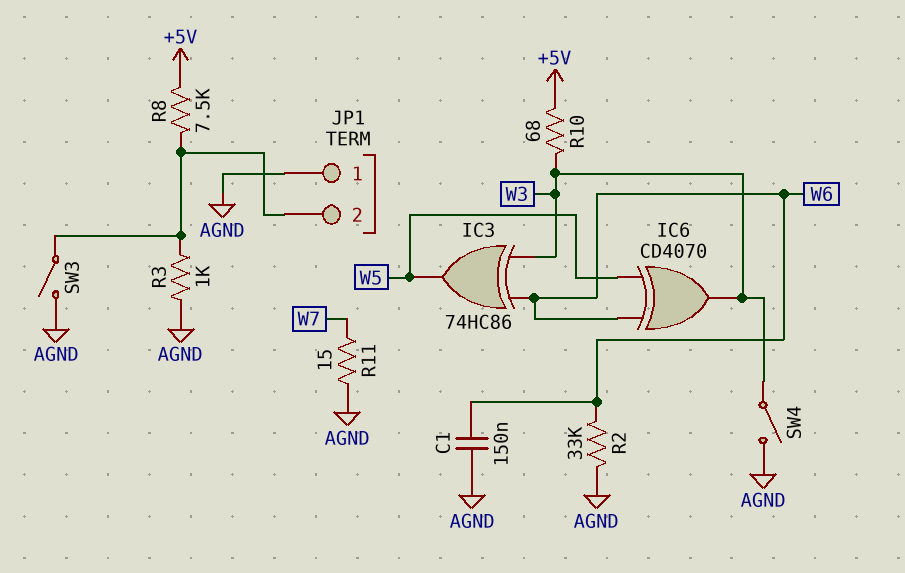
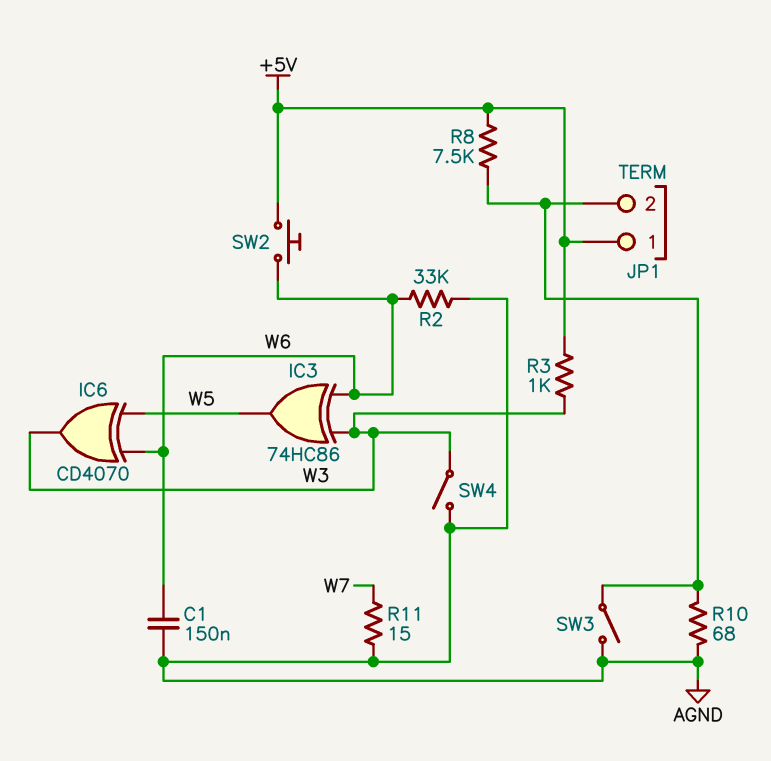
JP1 pin 1: AGND -> +5V
R3: 1k (AGND, JP1/2) -> 1k (+5V, W3)
R10: 68 (+5V, W3) -> 68 (AGND, JP1/2)
SW2: none -> button (+5V, W6)

